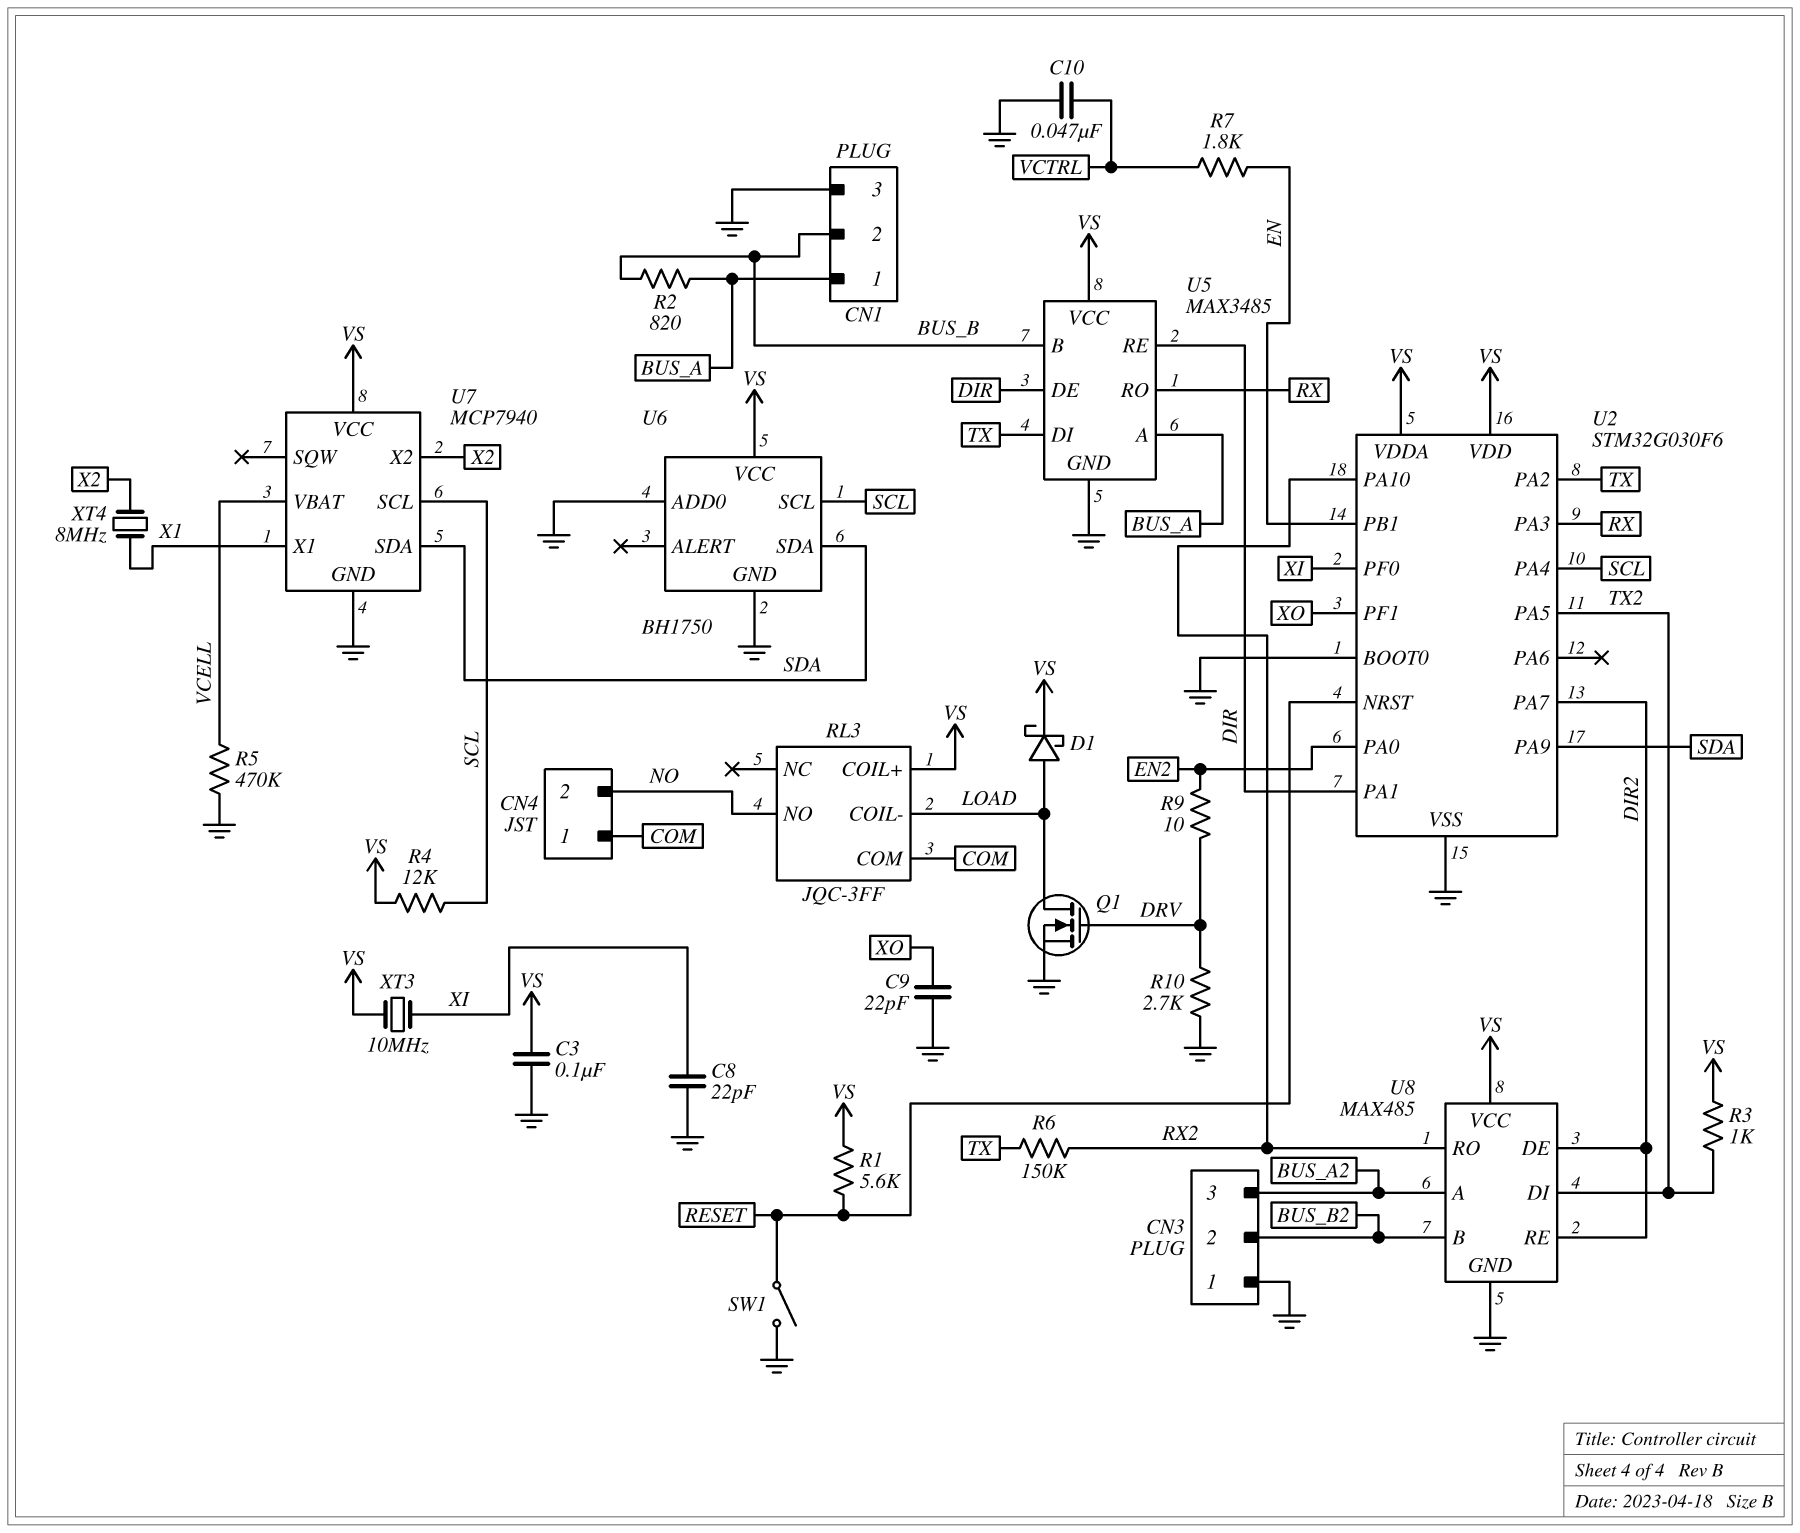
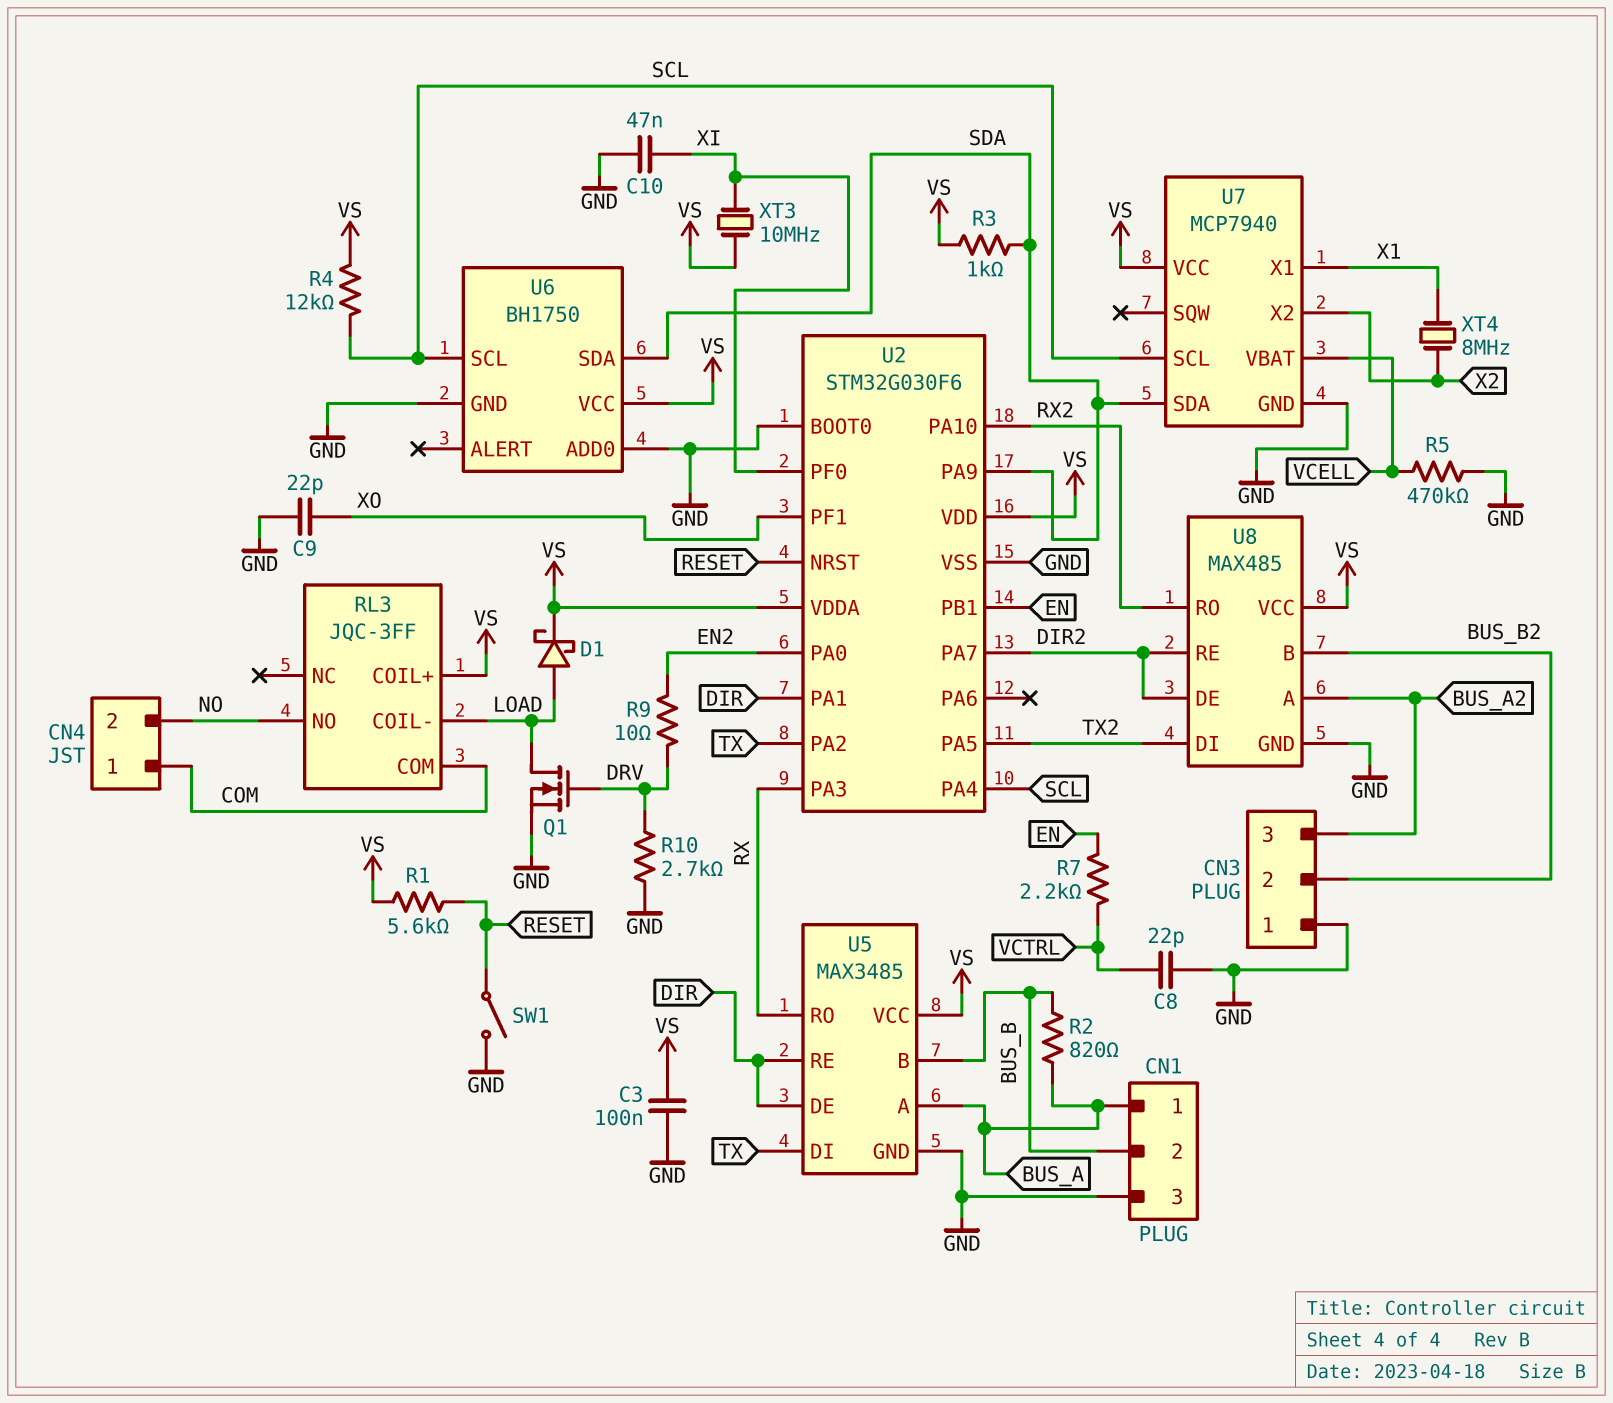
C8: 22pF (GND, XI) -> 22pF (GND, VCTRL)
C10: 47nF (GND, VCTRL) -> 47nF (GND, XI)
R3: 1k (TX2, VS) -> 1k (SDA, VS)
R6: 150k (RX2, TX) -> none
R7: 1.8k (EN, VCTRL) -> 2.2k (EN, VCTRL)

